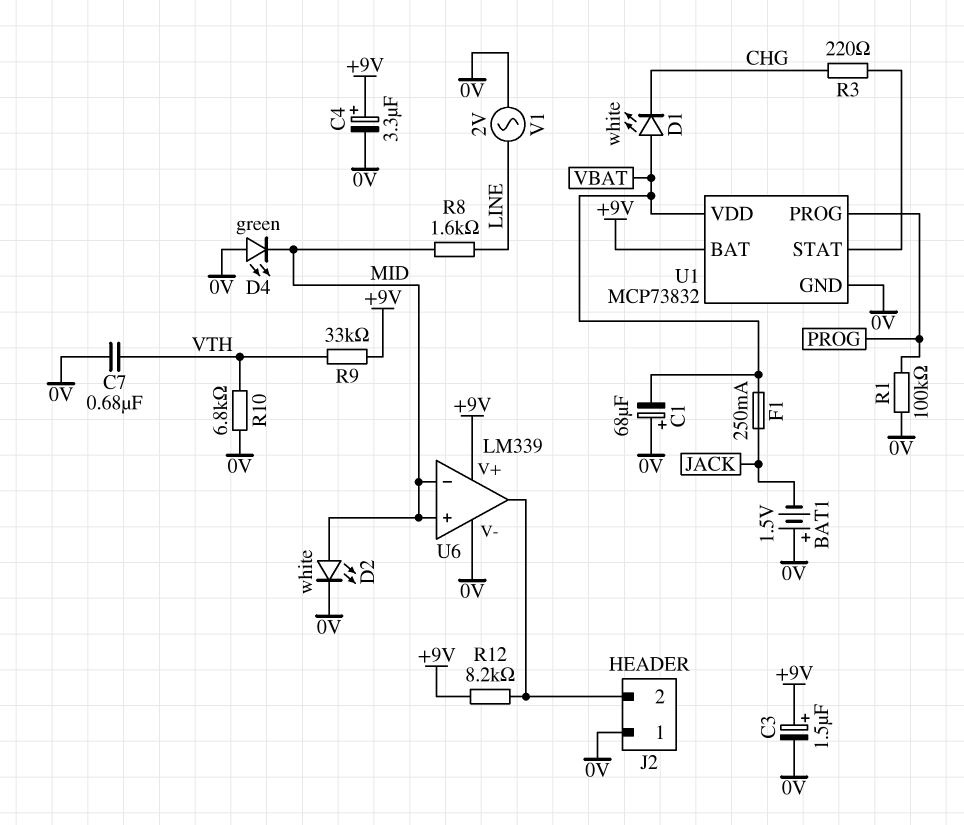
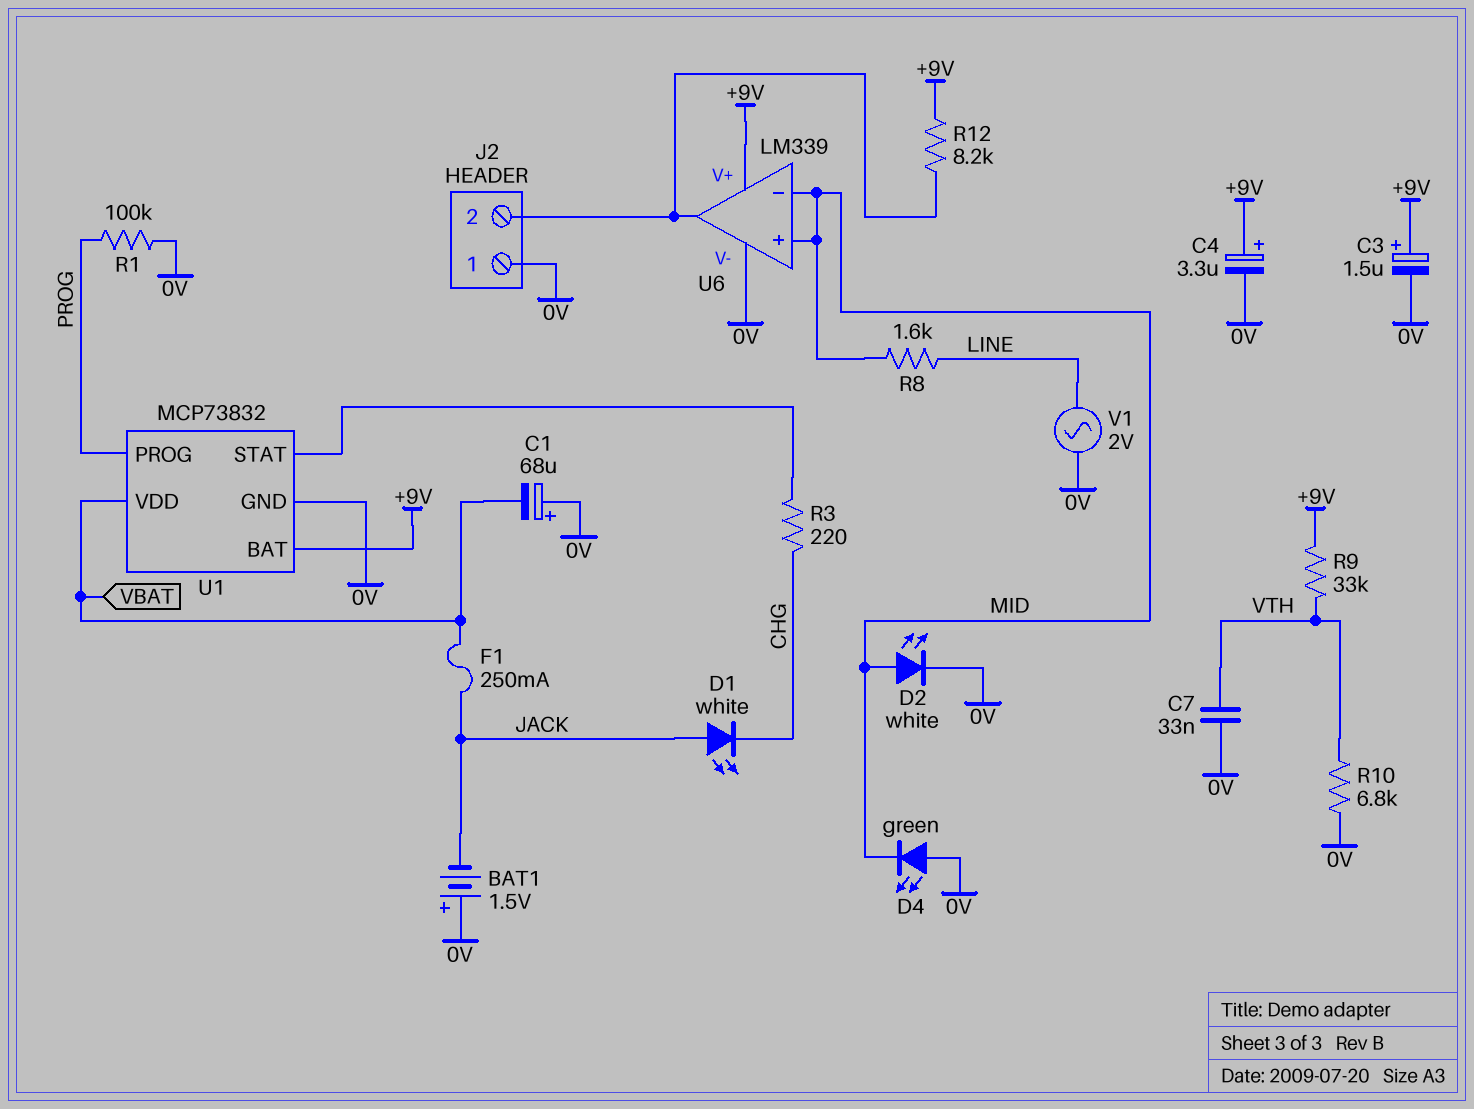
C7: 680nF (0V, VTH) -> 33nF (0V, VTH)
D1: LED white (A VBAT, K CHG) -> LED white (A JACK, K CHG)

